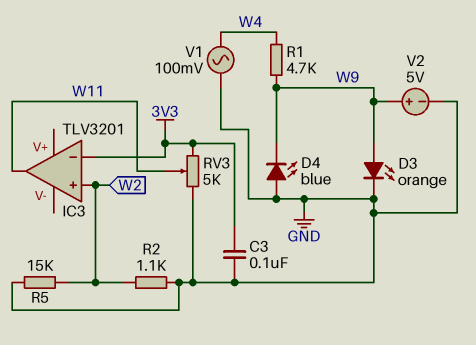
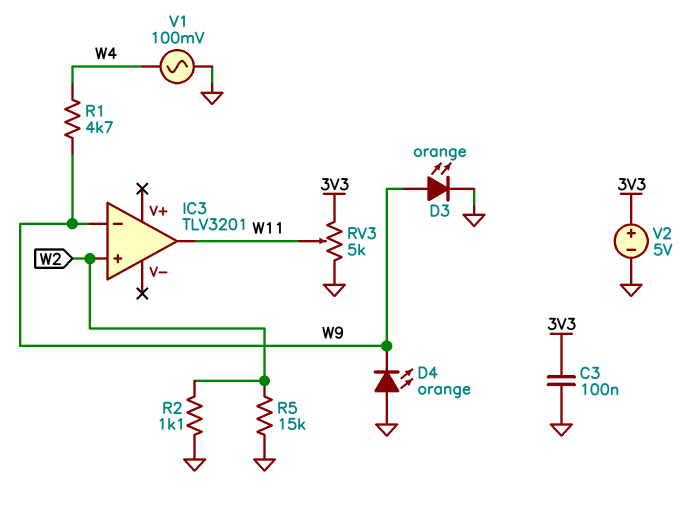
D4: LED blue (A GND, K W9) -> LED orange (A GND, K W9)
IC3 pin in-: 3V3 -> W9
V2: 5V (plus W9, minus GND) -> 5V (plus 3V3, minus GND)

